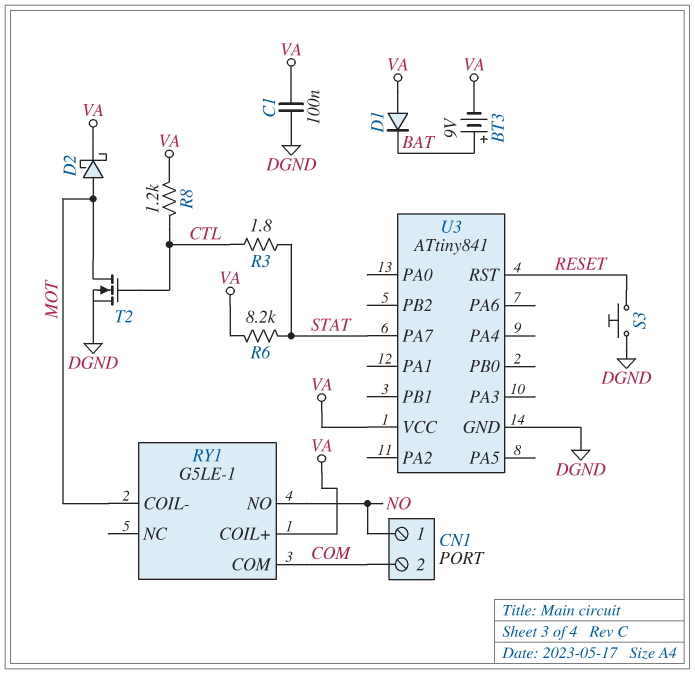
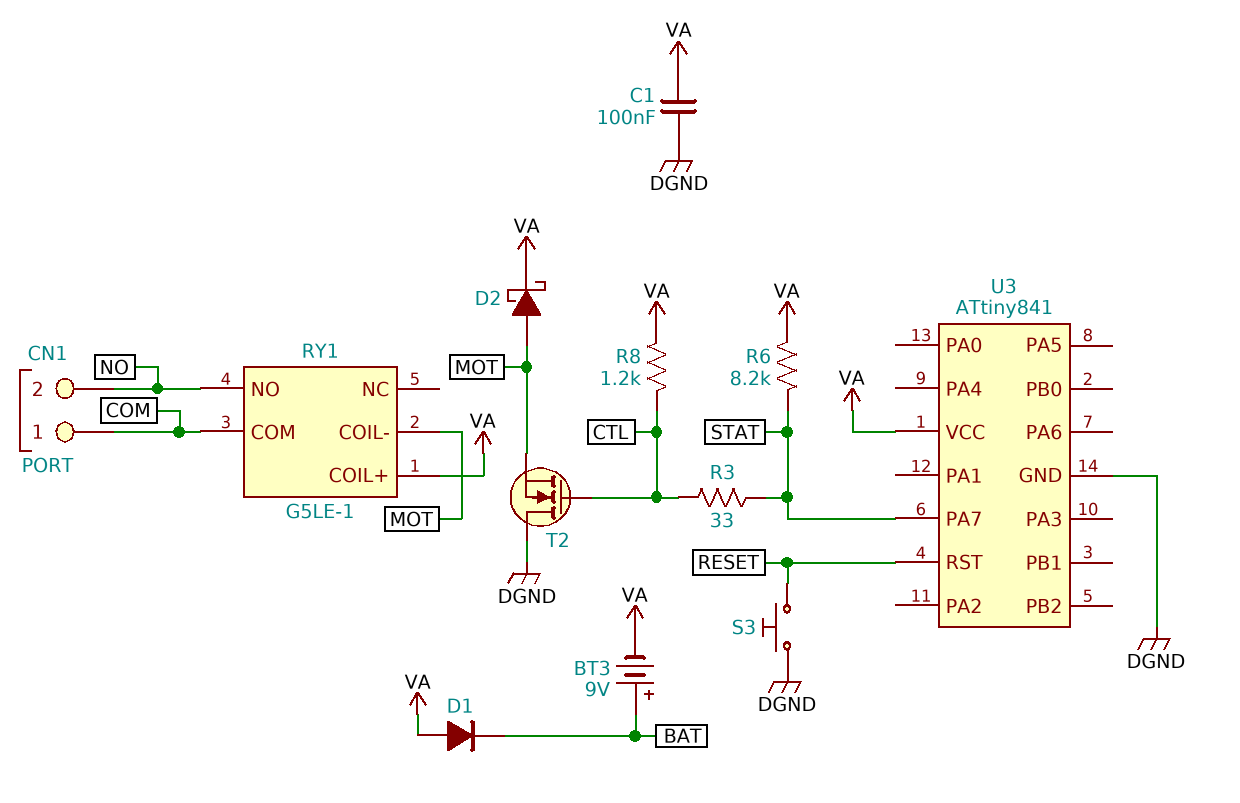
CN1 pin 1: NO -> COM
CN1 pin 2: COM -> NO
R3: 1.8 (CTL, STAT) -> 33 (CTL, STAT)
T2: NMOS (G CTL, D MOT, S DGND) -> NMOS (G CTL, D DGND, S MOT)

